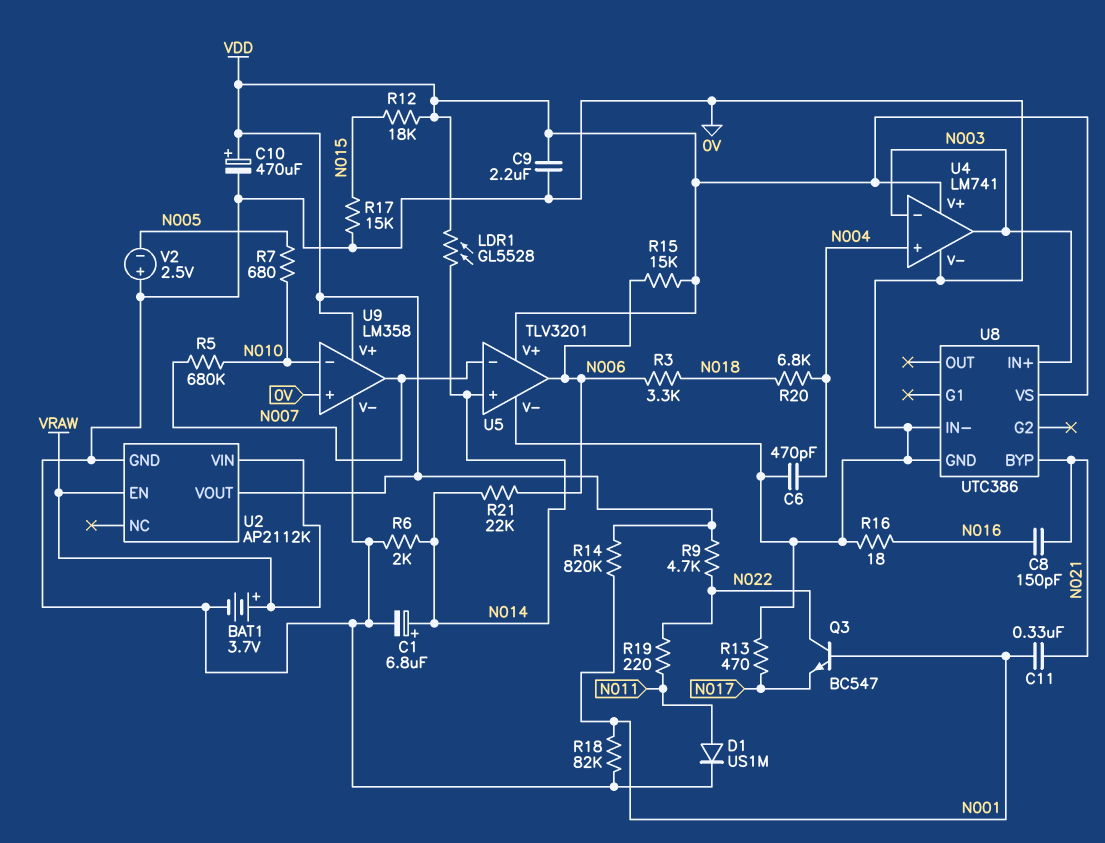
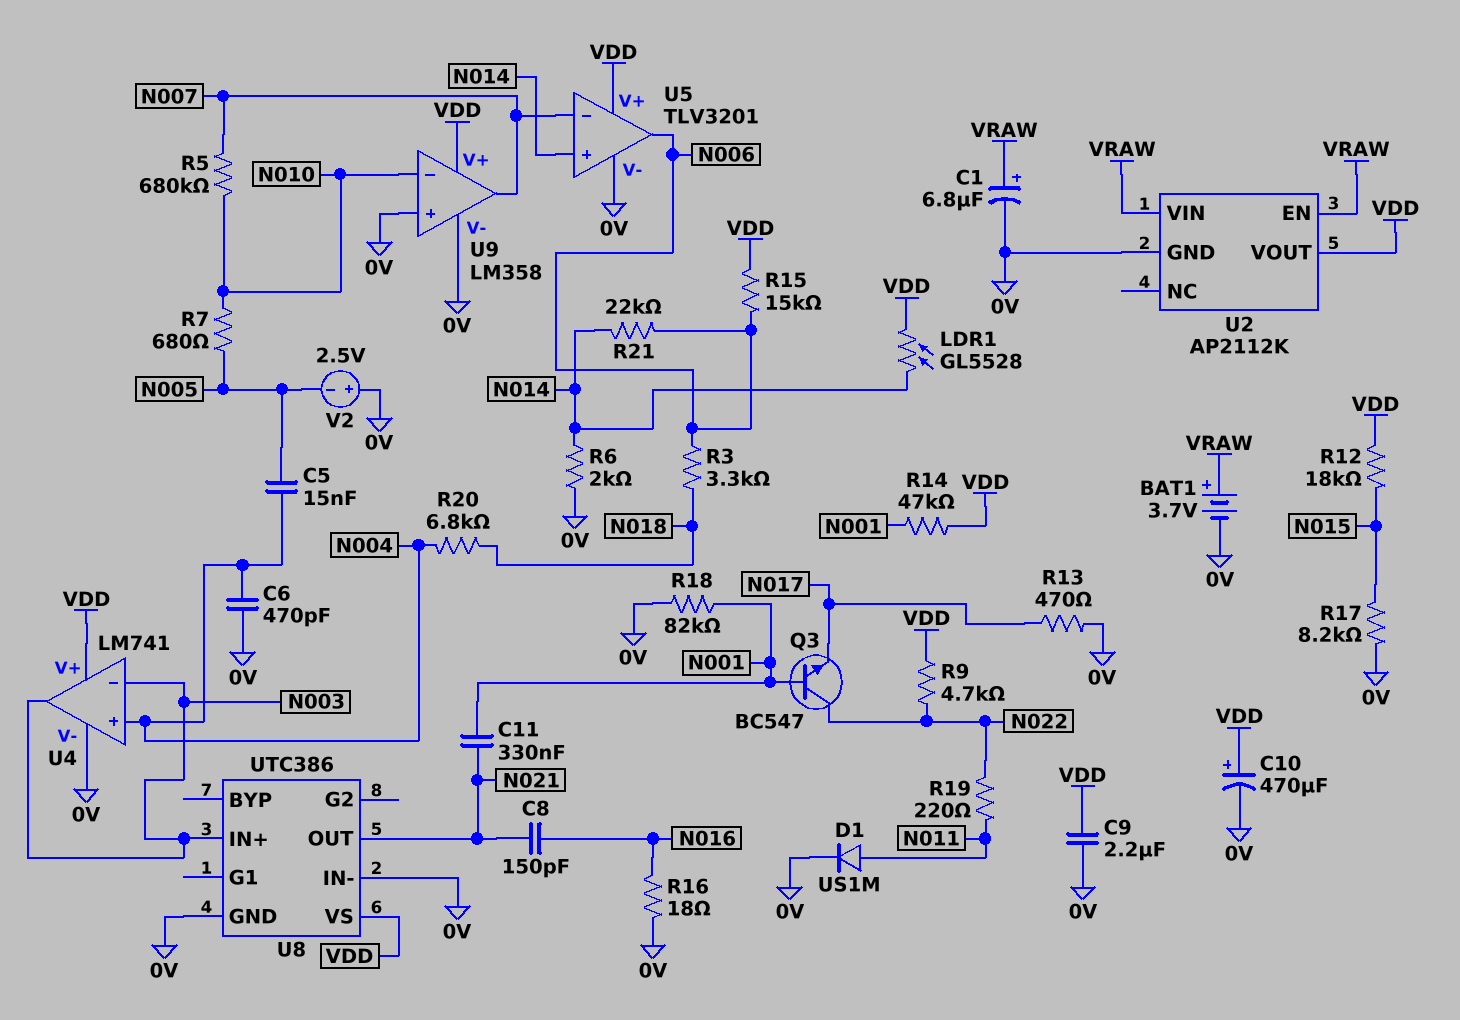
C1: 6.8uF (plus N014, minus 0V) -> 6.8uF (plus VRAW, minus 0V)
C5: none -> 15nF (N004, N005)
R14: 820k (N001, VDD) -> 47k (N001, VDD)
R17: 15k (0V, N015) -> 8.2k (0V, N015)
U8 pin BYP: N021 -> none
U8 pin OUT: none -> N021

